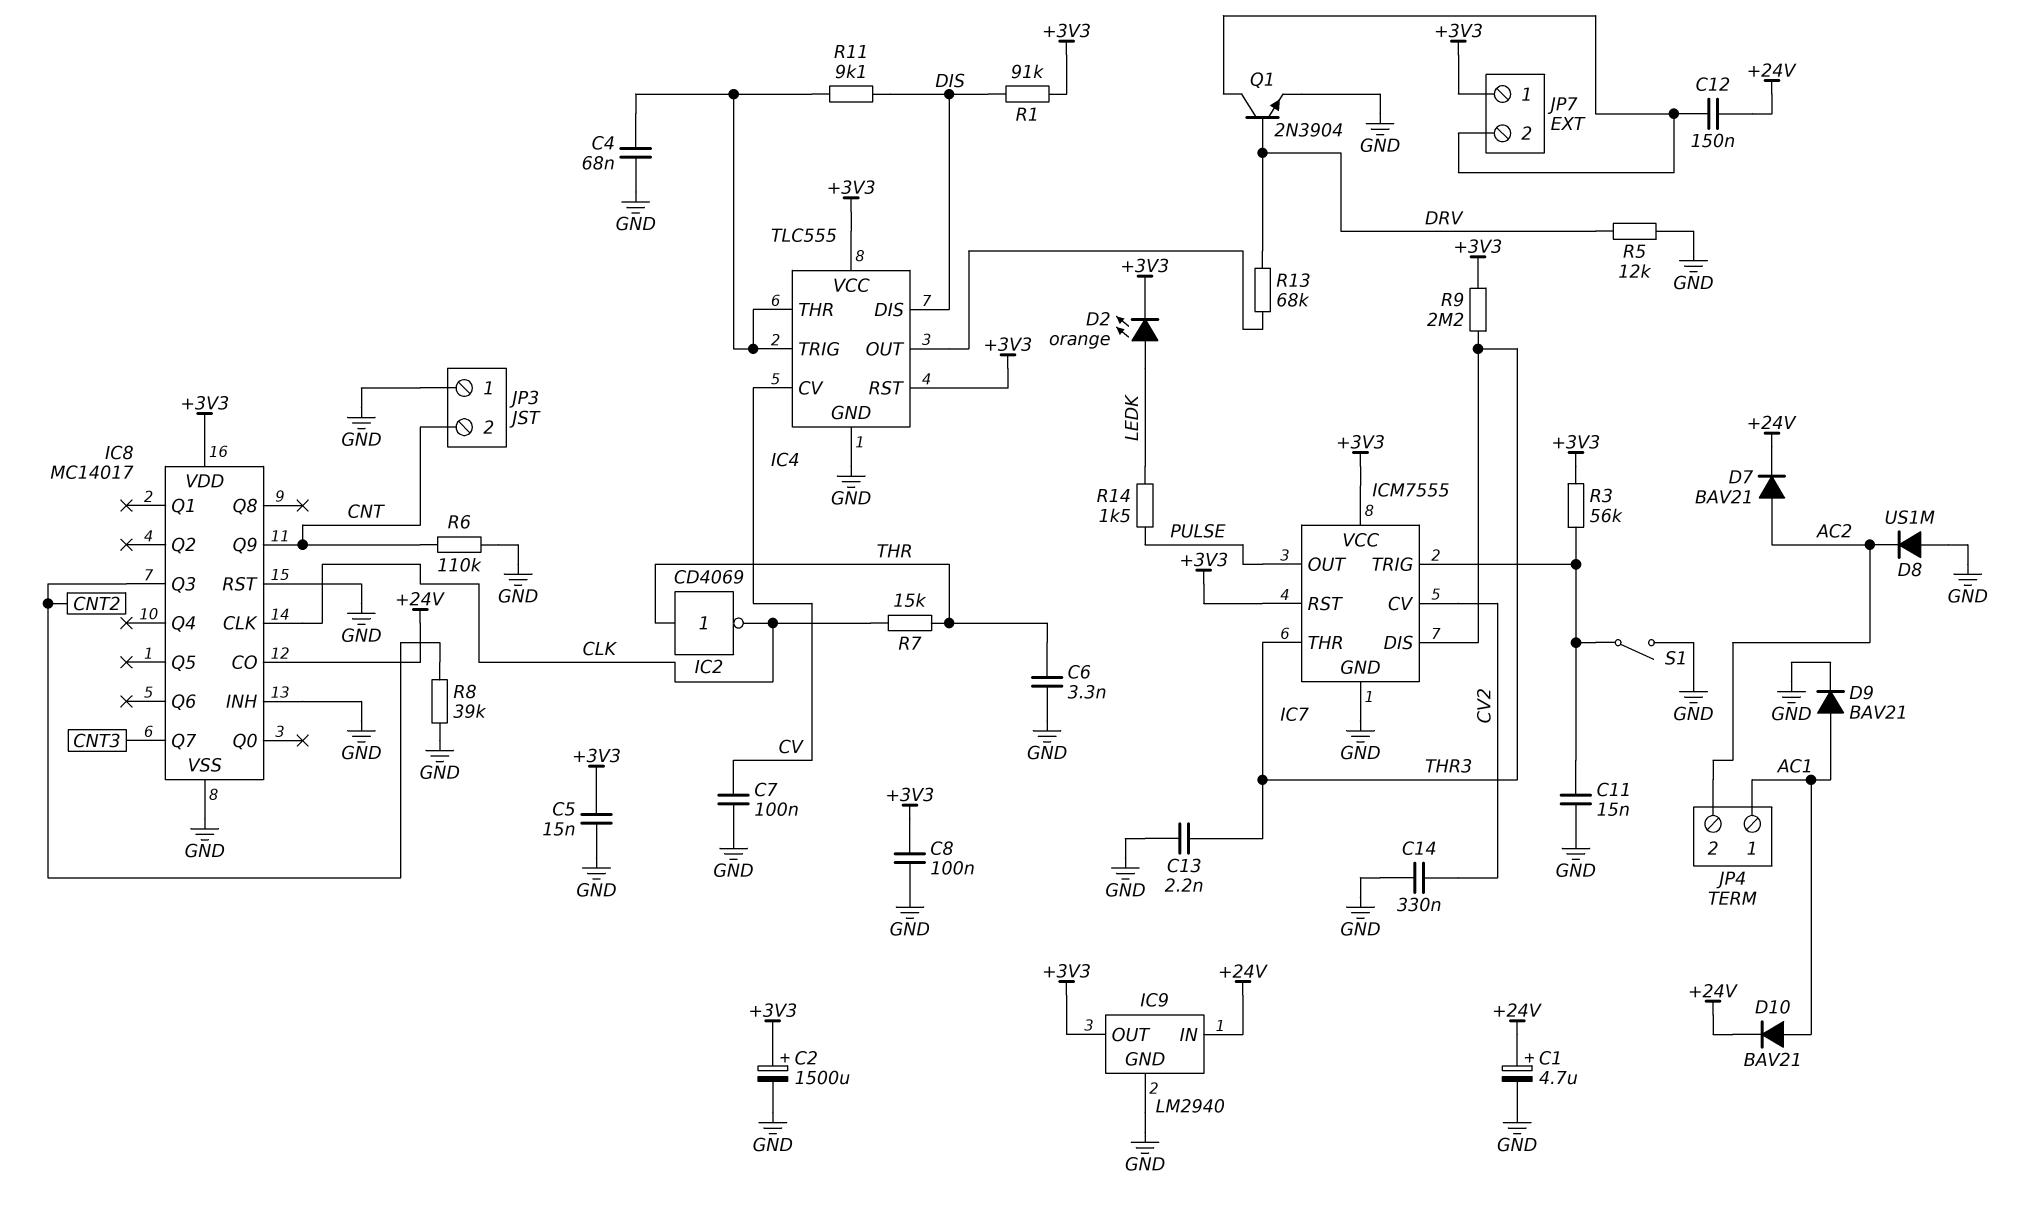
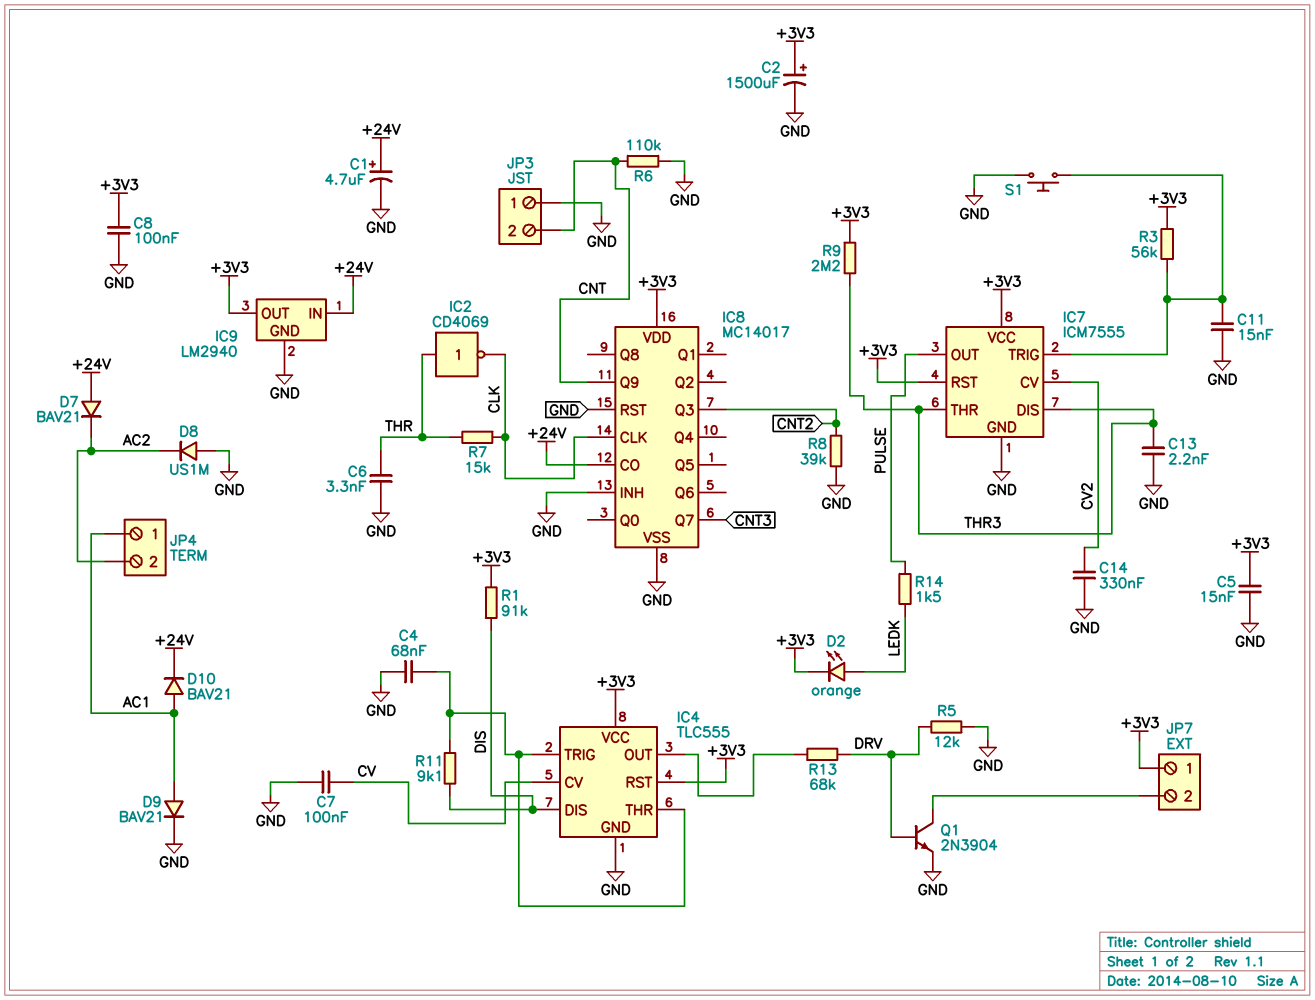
C12: 150nF (+24V, JP7/2) -> none
D7: diode BAV21 (A AC2, K +24V) -> diode BAV21 (A +24V, K AC2)
S1: switch (GND, IC7/TRIG) -> button (GND, IC7/TRIG)

